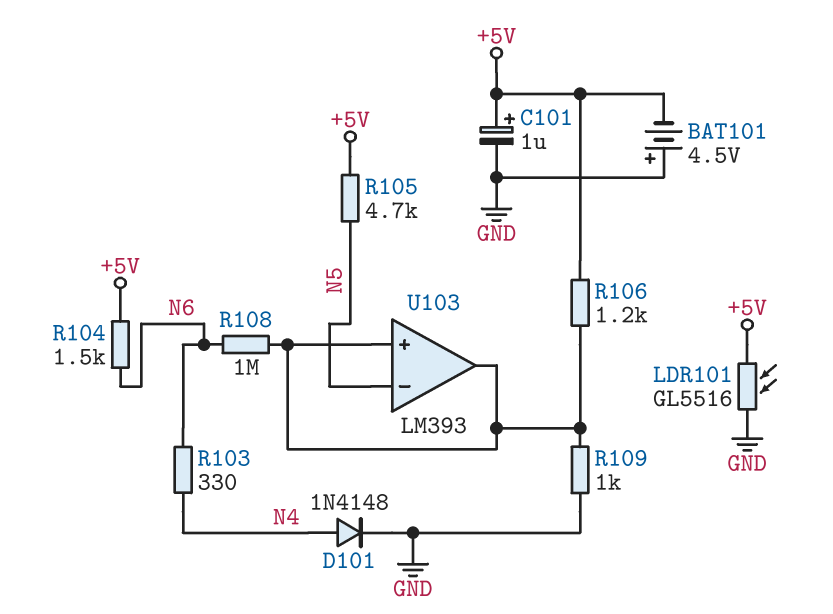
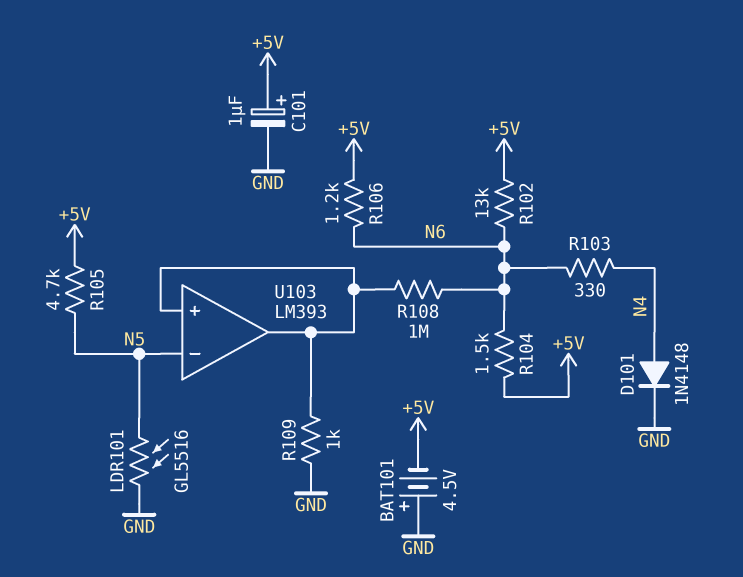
LDR101: GL5516 (+5V, GND) -> GL5516 (GND, N5)
R102: none -> 13k (+5V, N6)
R106: 1.2k (+5V, U103/in+) -> 1.2k (+5V, N6)

